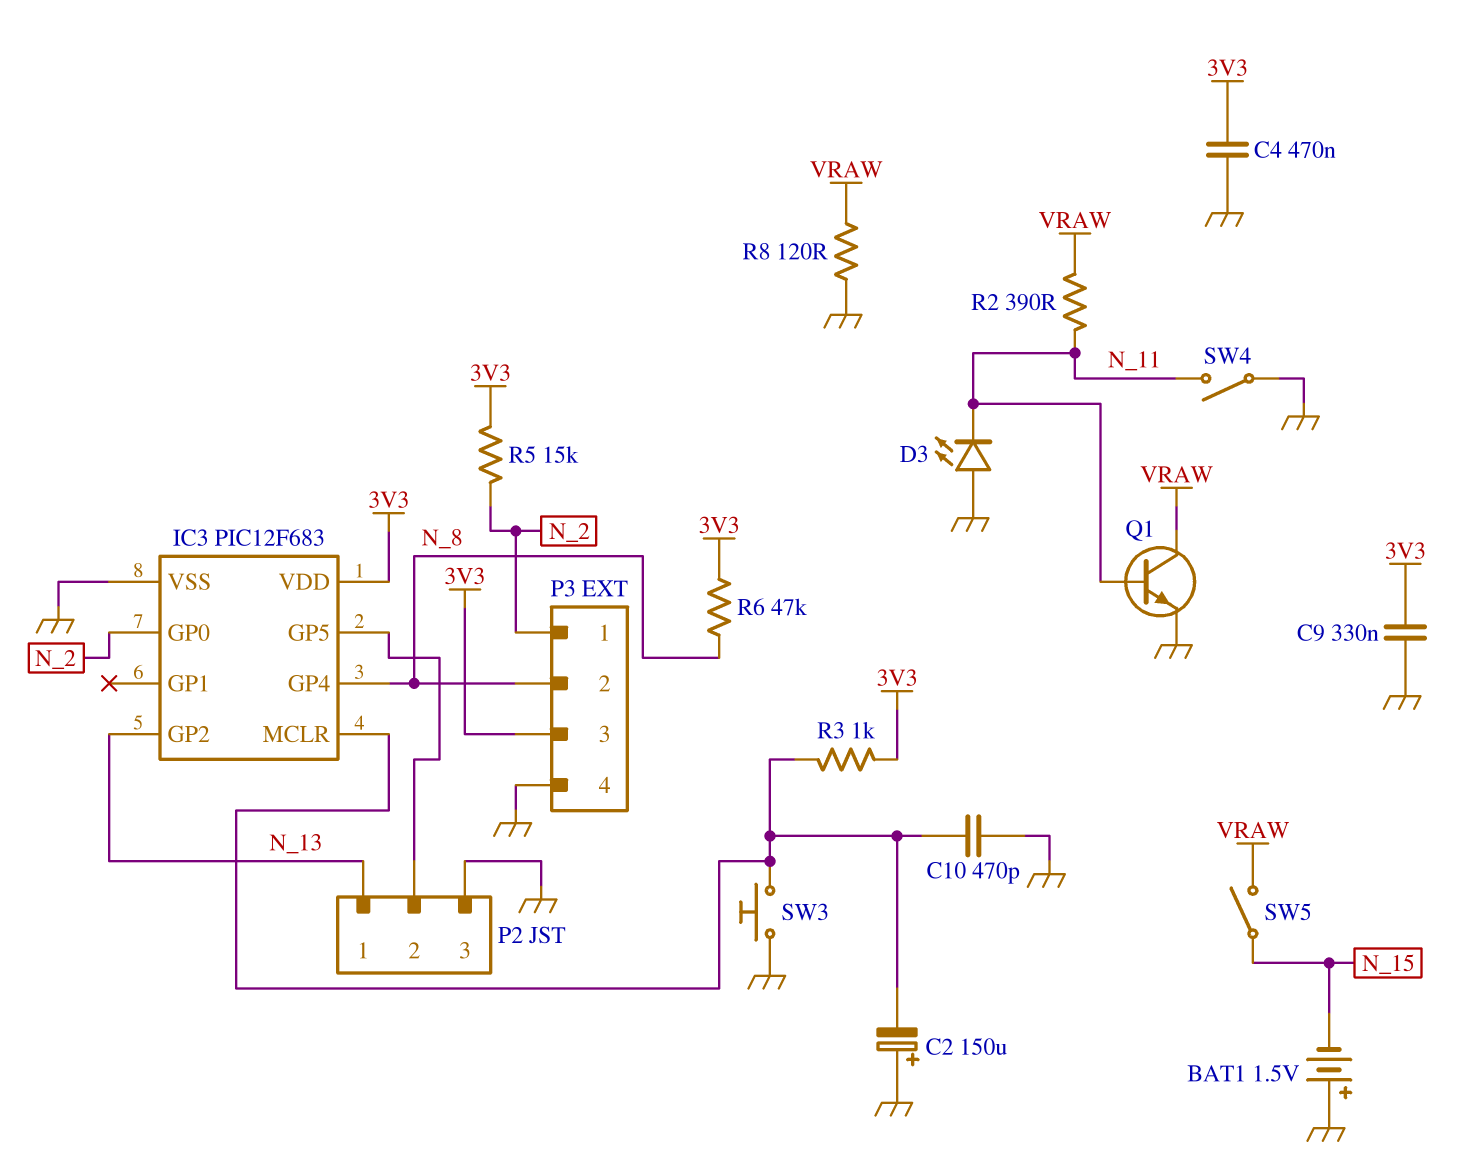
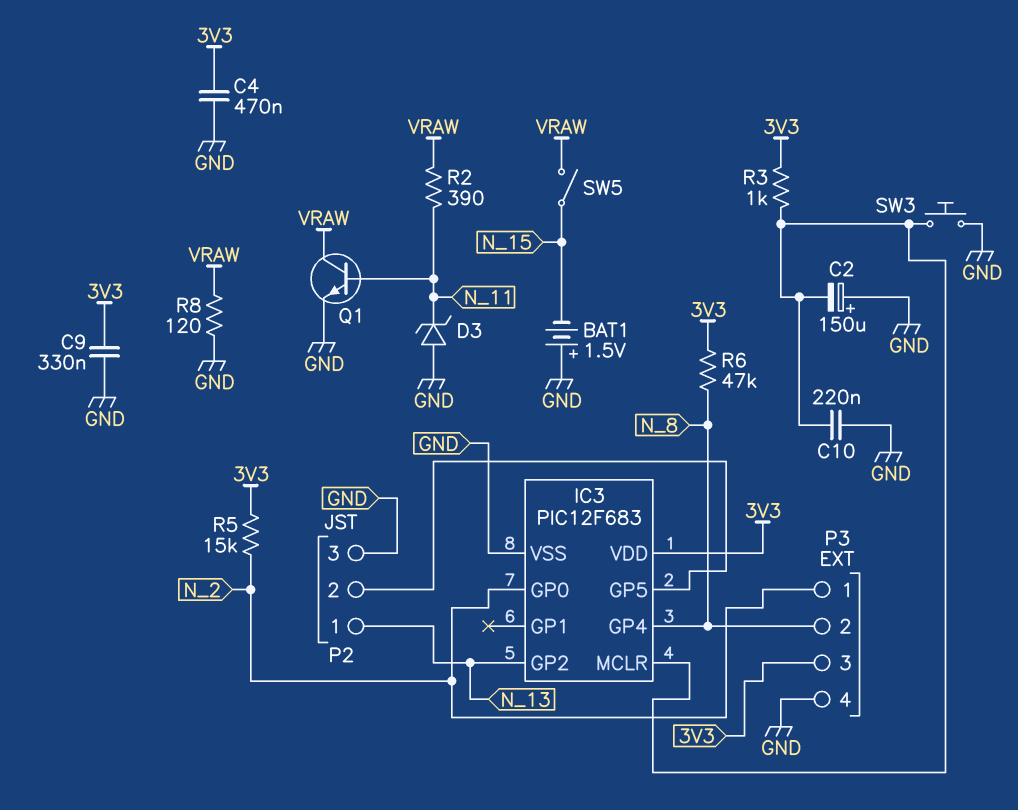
C10: 470pF (GND, IC3/MCLR) -> 220nF (GND, IC3/MCLR)
D3: LED (A GND, K N_11) -> zener (A GND, K N_11)
SW4: switch (GND, N_11) -> none

